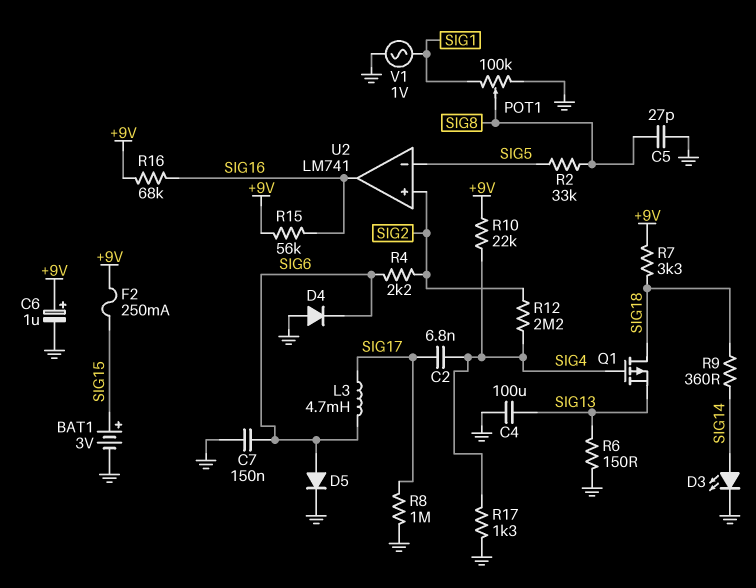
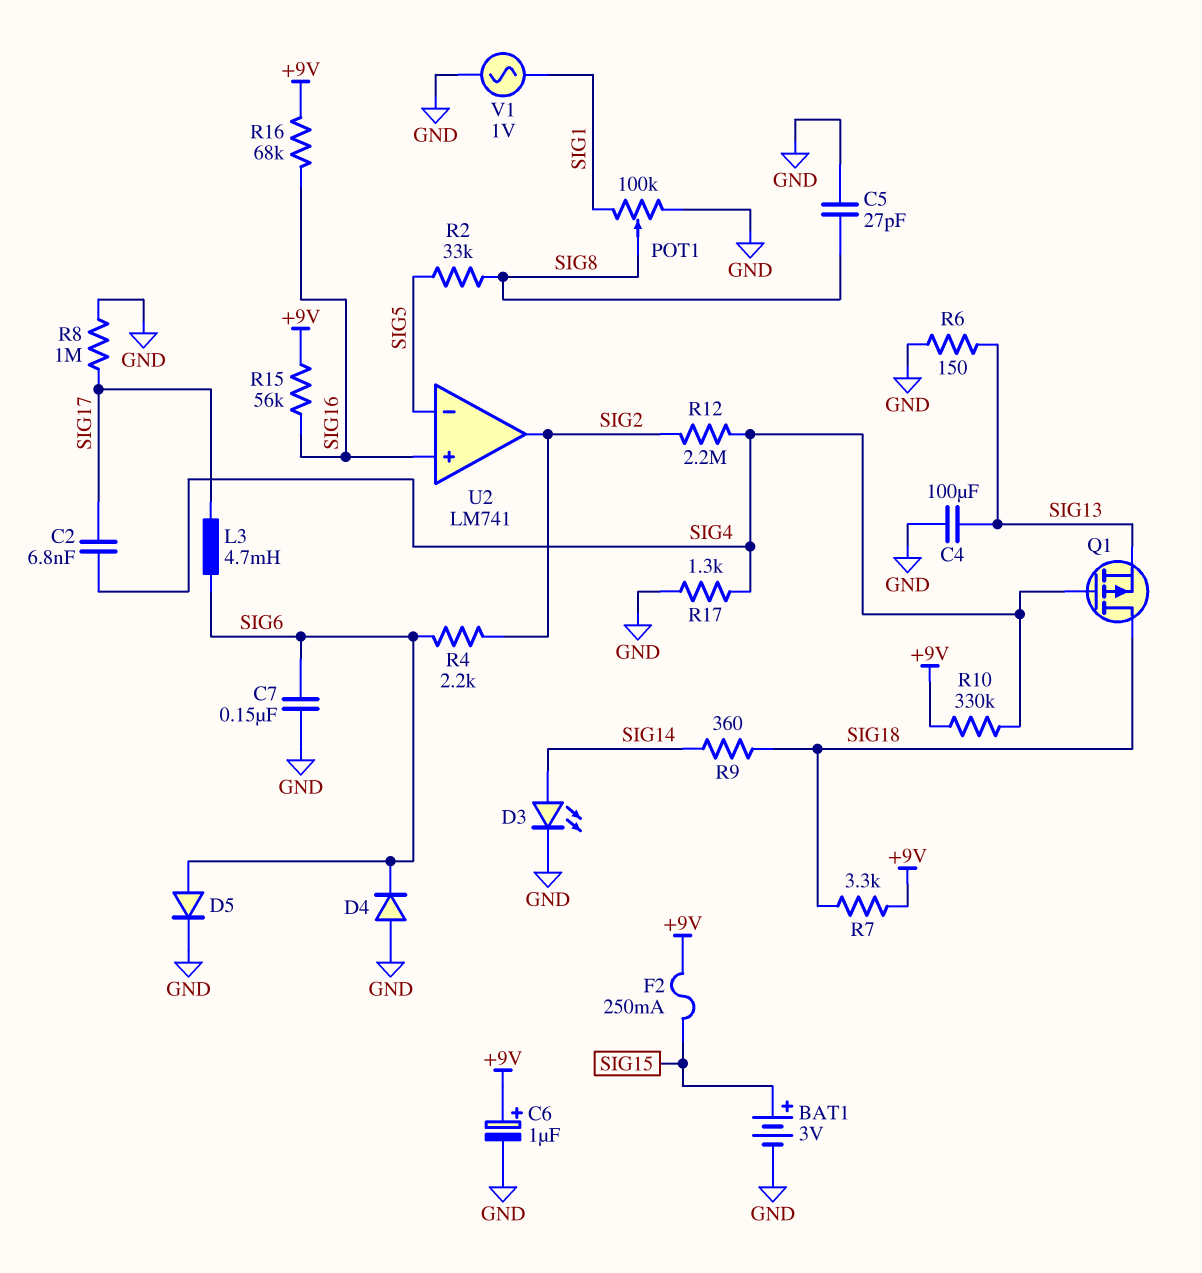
R10: 22k (+9V, SIG4) -> 330k (+9V, SIG4)
U2 pin in+: SIG2 -> SIG16
U2 pin out: SIG16 -> SIG2

